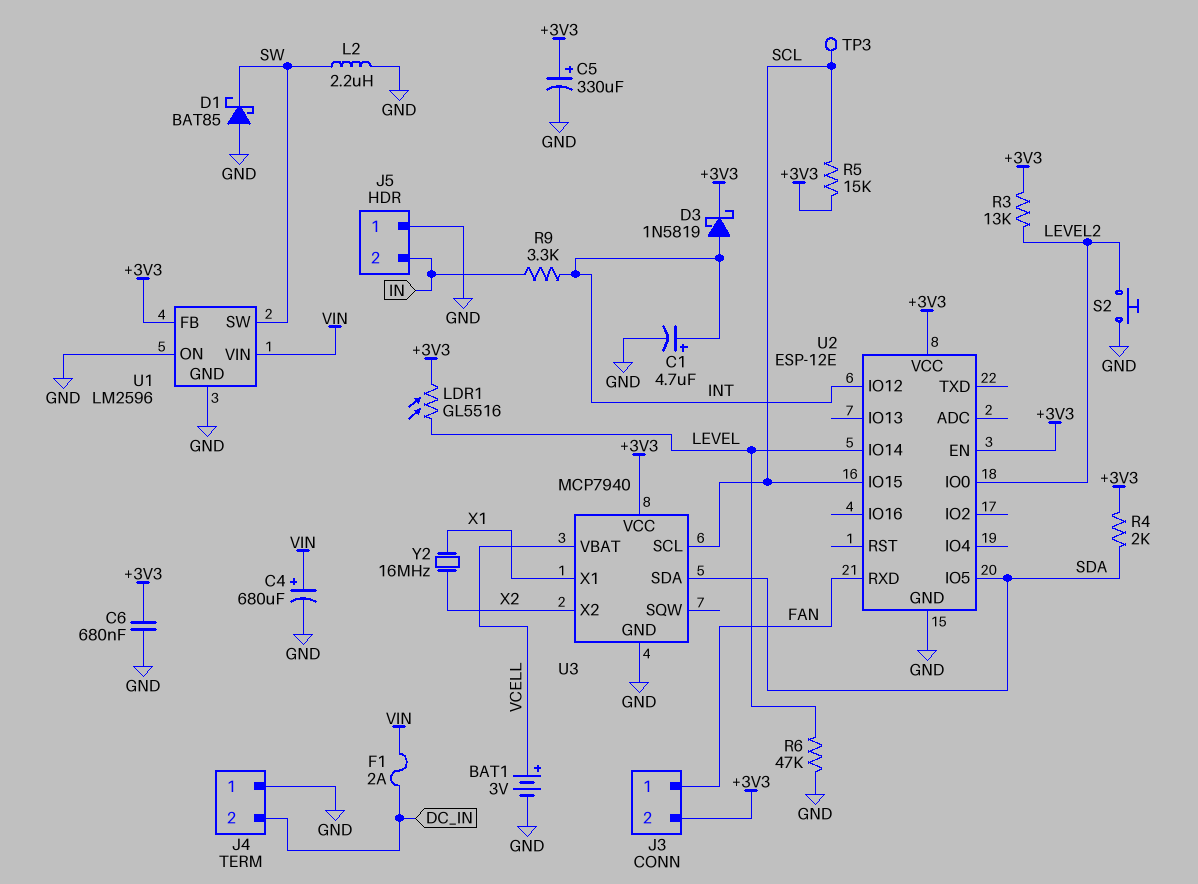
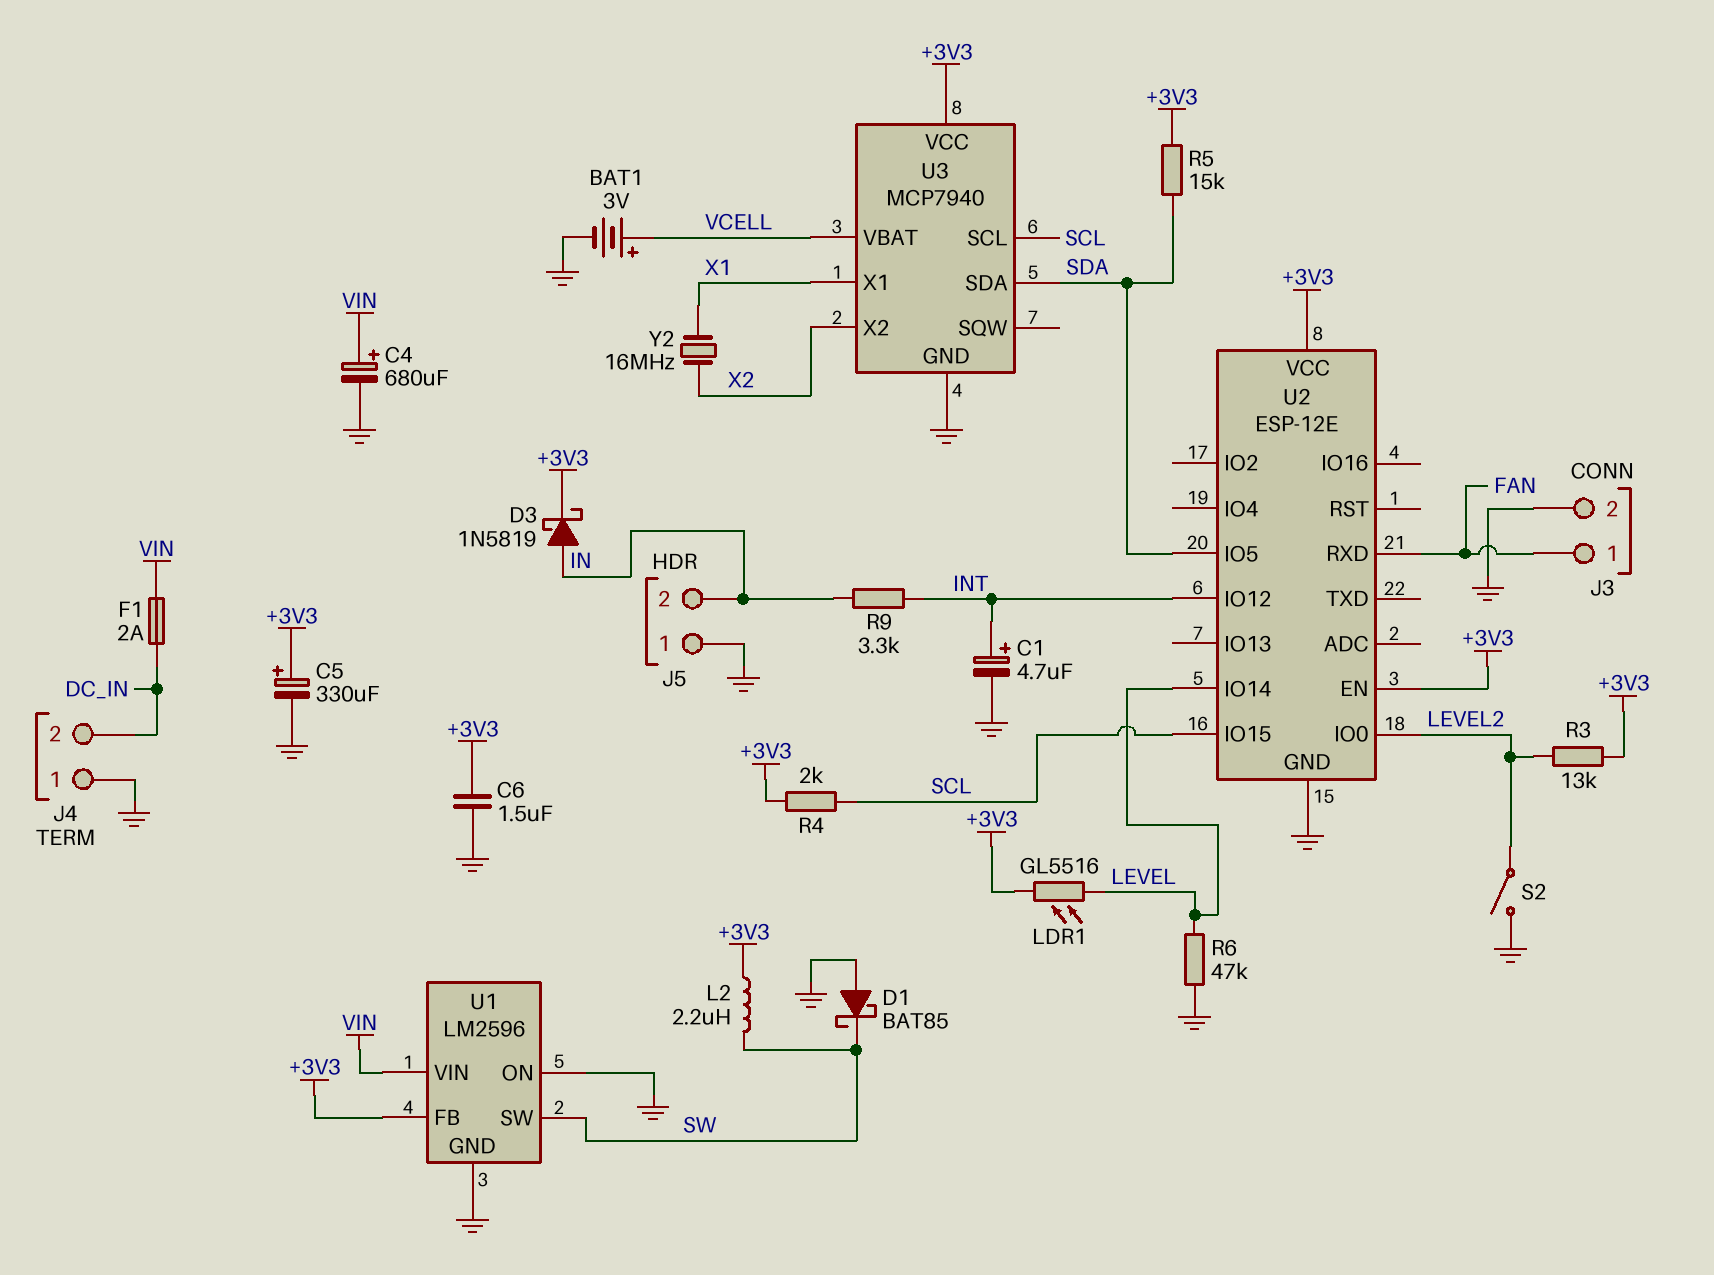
C6: 680nF (+3V3, GND) -> 1.5uF (+3V3, GND)
D3: schottky 1N5819 (A INT, K +3V3) -> schottky 1N5819 (A IN, K +3V3)
J3 pin 2: +3V3 -> GND
L2: 2.2uH (GND, SW) -> 2.2uH (+3V3, SW)
R4: 2k (+3V3, SDA) -> 2k (+3V3, SCL)
R5: 15k (+3V3, SCL) -> 15k (+3V3, SDA)
S2: button (GND, LEVEL2) -> switch (GND, LEVEL2)
TP3: test point (SCL) -> none

